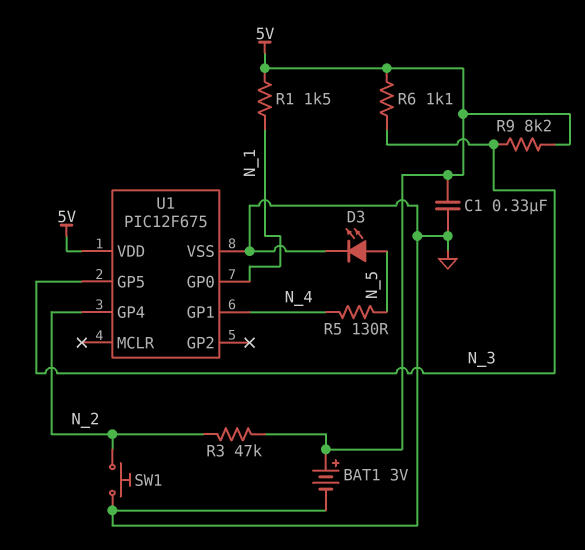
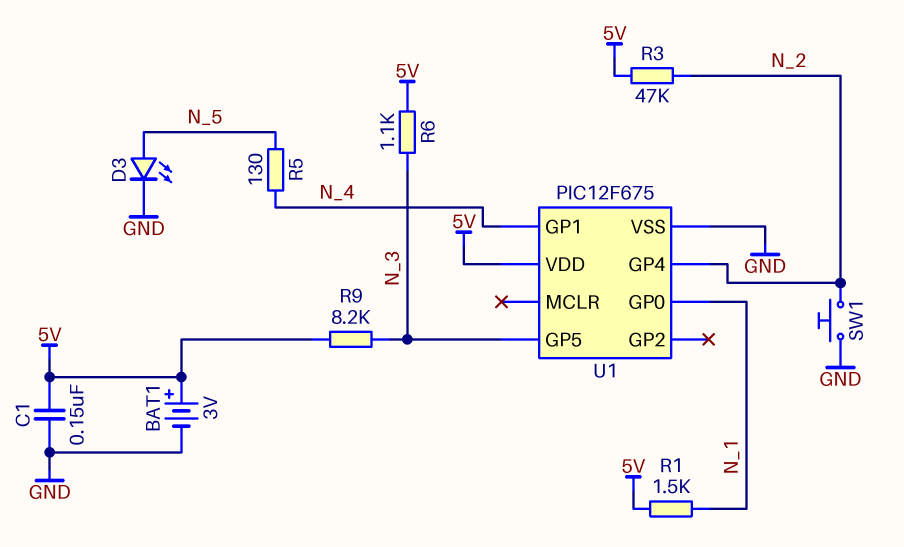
C1: 330nF (5V, GND) -> 150nF (5V, GND)

